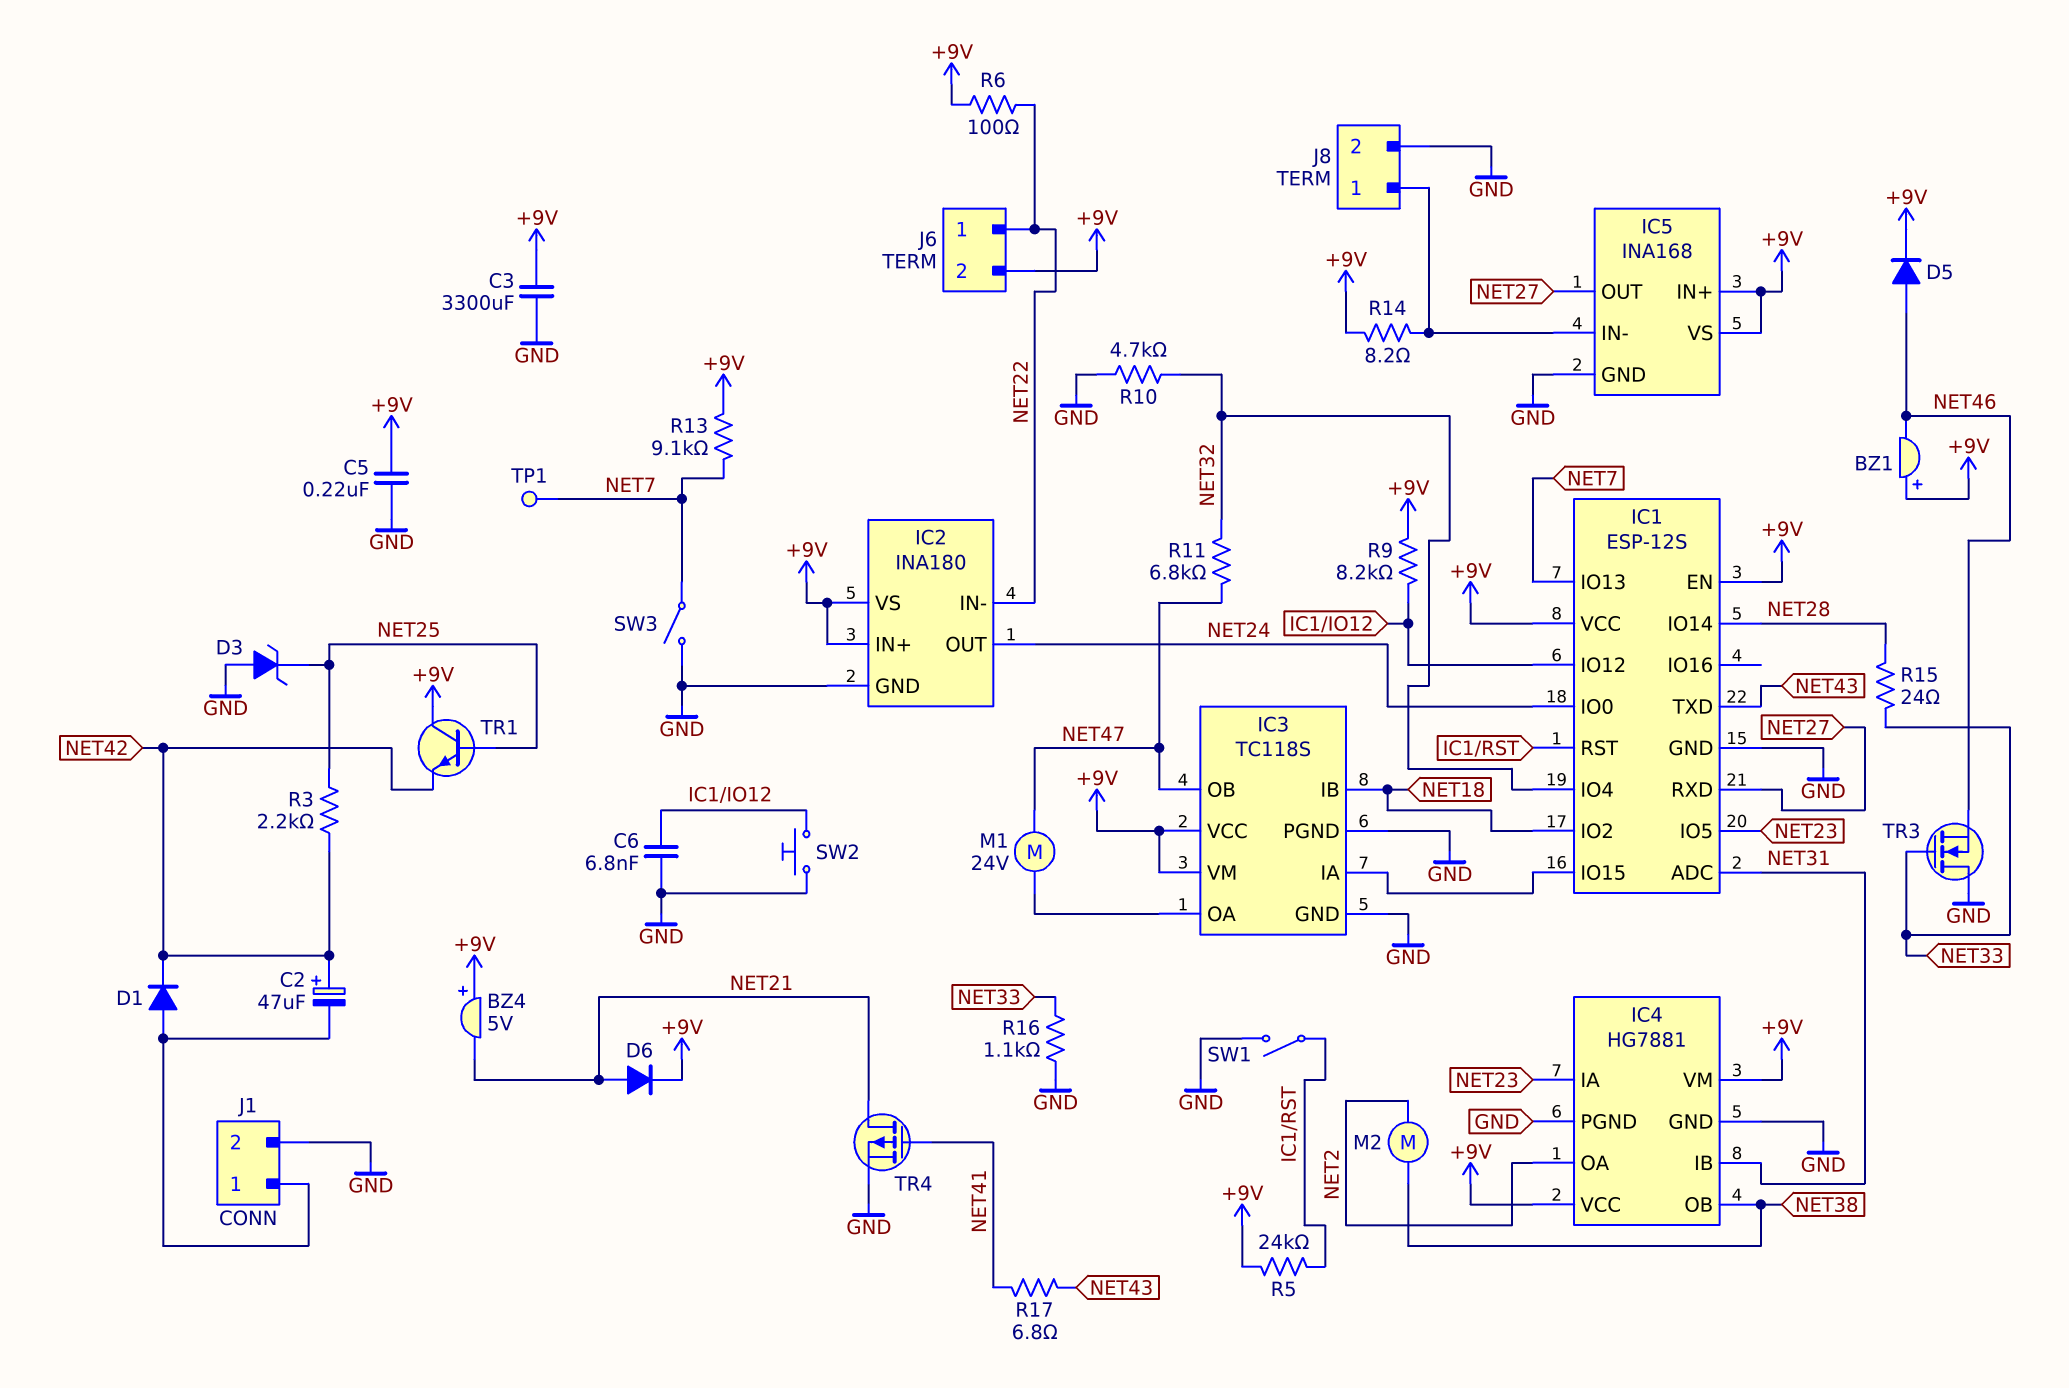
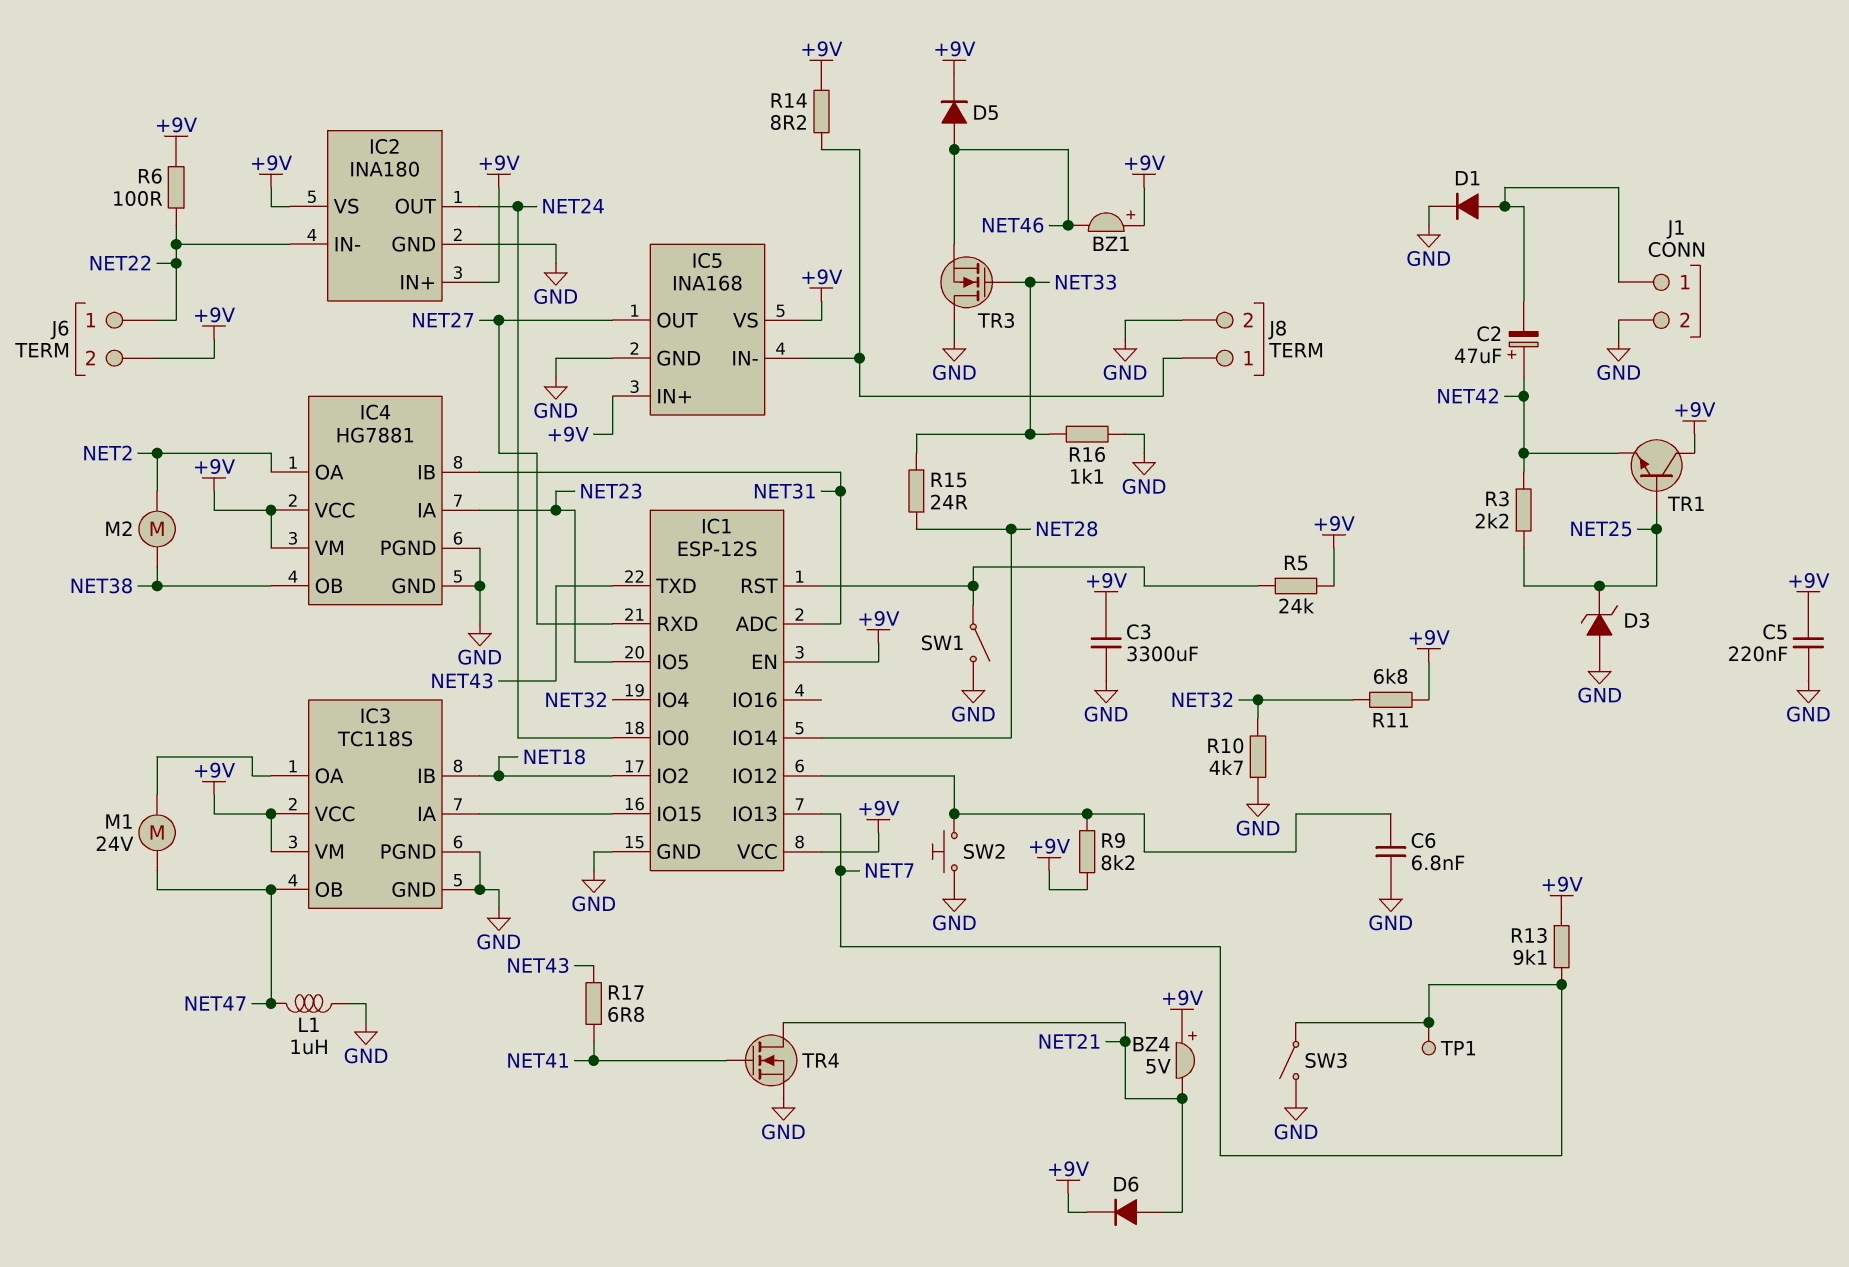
D1: diode (A J1/1, K NET42) -> diode (A J1/1, K GND)
L1: none -> 1uH (GND, NET47)
R11: 6.8k (NET32, NET47) -> 6.8k (+9V, NET32)
TR4: PMOS (G NET41, D NET21, S GND) -> NMOS (G NET41, D NET21, S GND)

